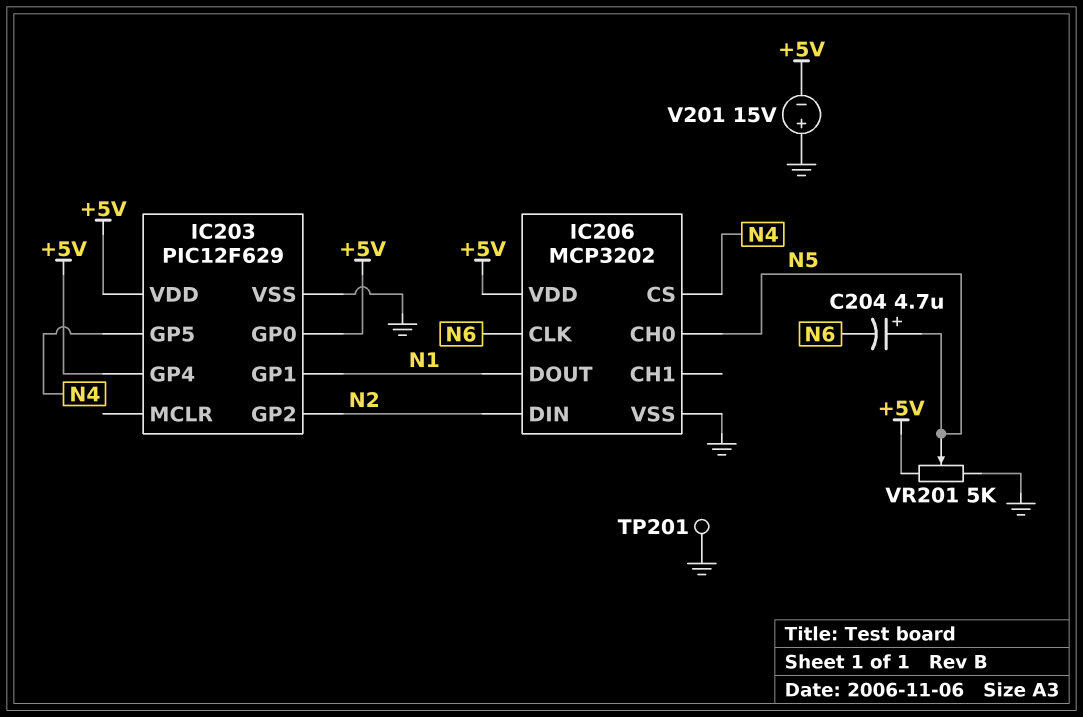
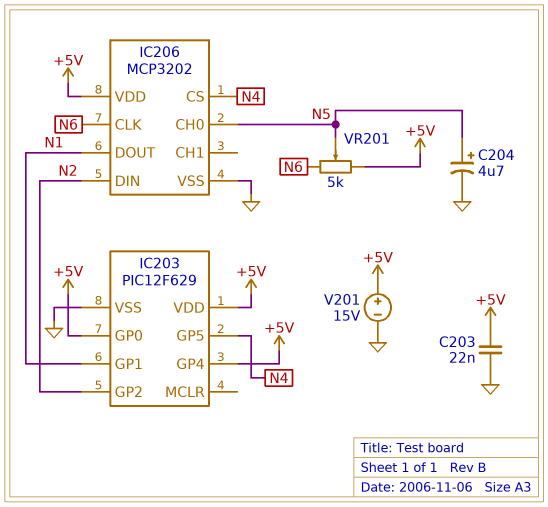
C203: none -> 22nF (+5V, GND)
C204: 4.7uF (plus N5, minus N6) -> 4.7uF (plus N5, minus GND)
TP201: test point (GND) -> none
V201: 15V (plus GND, minus +5V) -> 15V (plus +5V, minus GND)
VR201: 5k (+5V, GND, wiper N5) -> 5k (+5V, N6, wiper N5)

